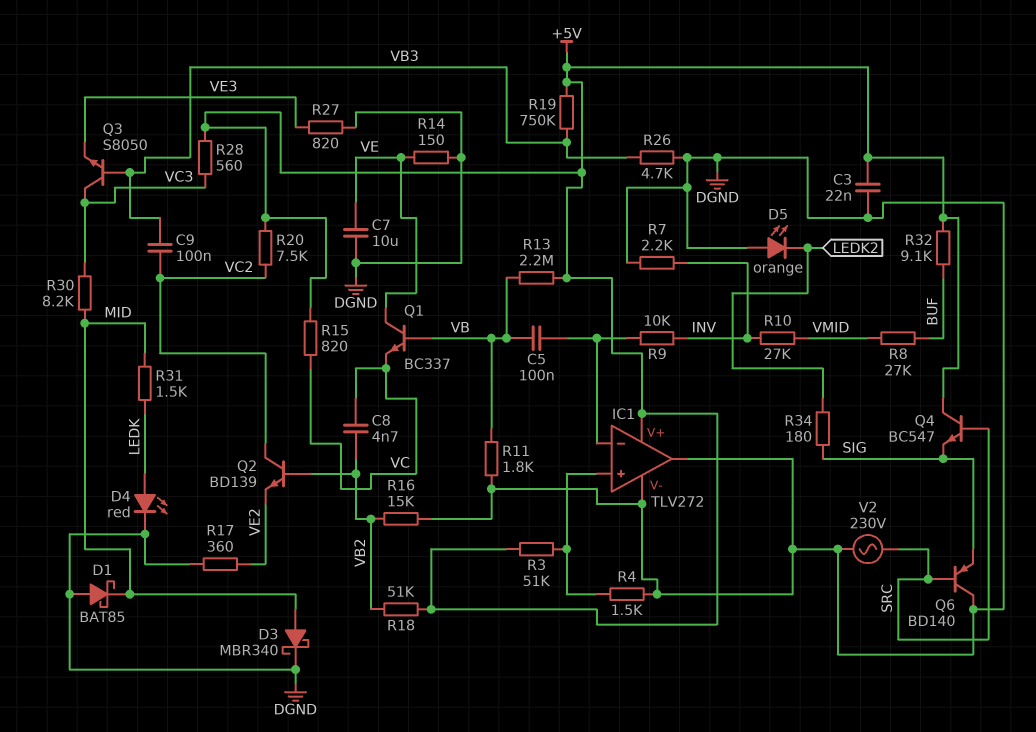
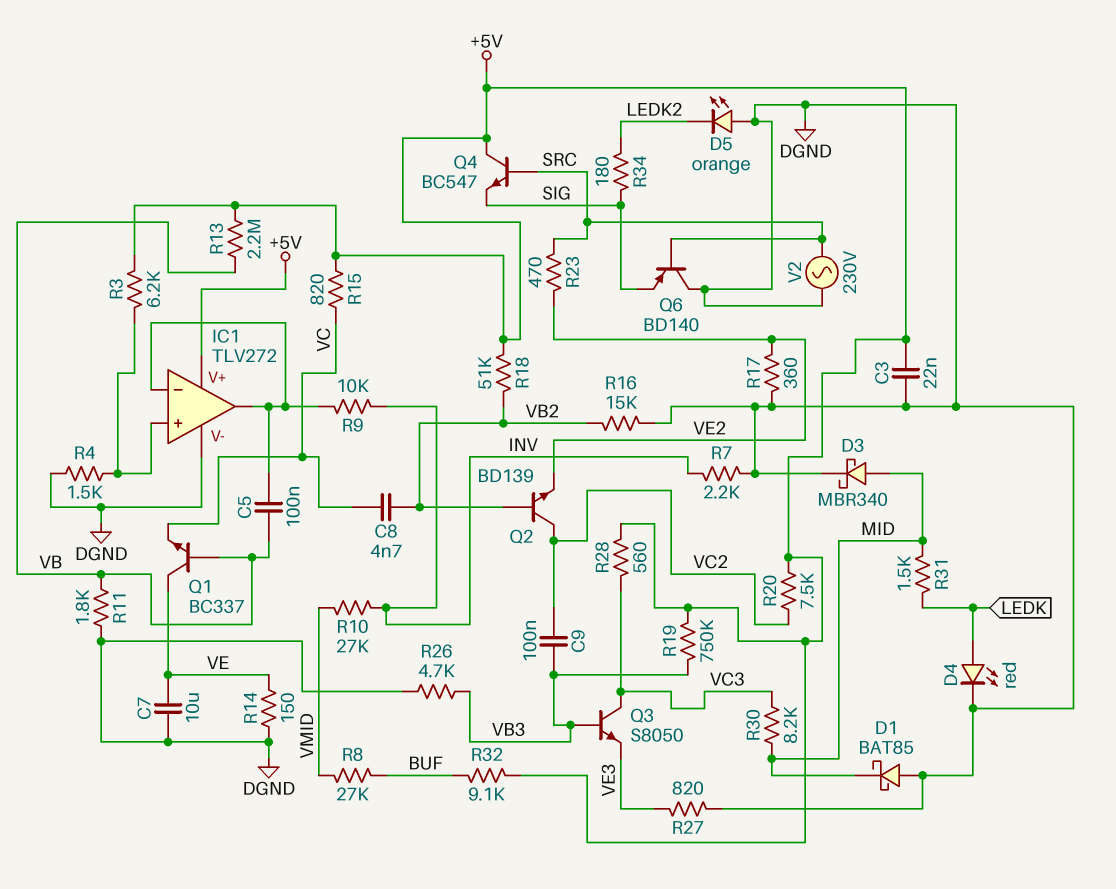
IC1 pin out: DGND -> IC1/in-
R3: 51k (+5V, IC1/in+) -> 6.2k (+5V, IC1/in+)
R23: none -> 470 (SRC, VE2)

